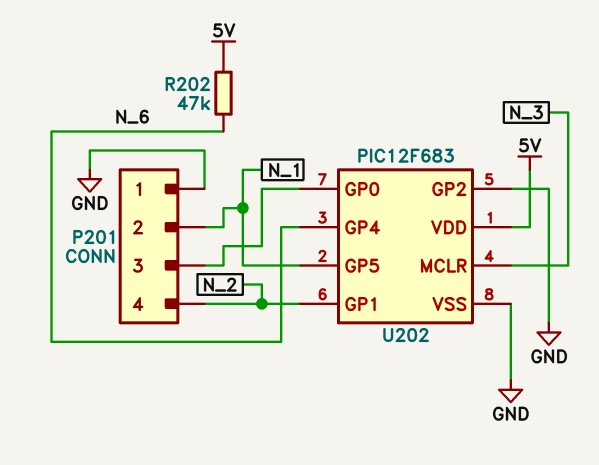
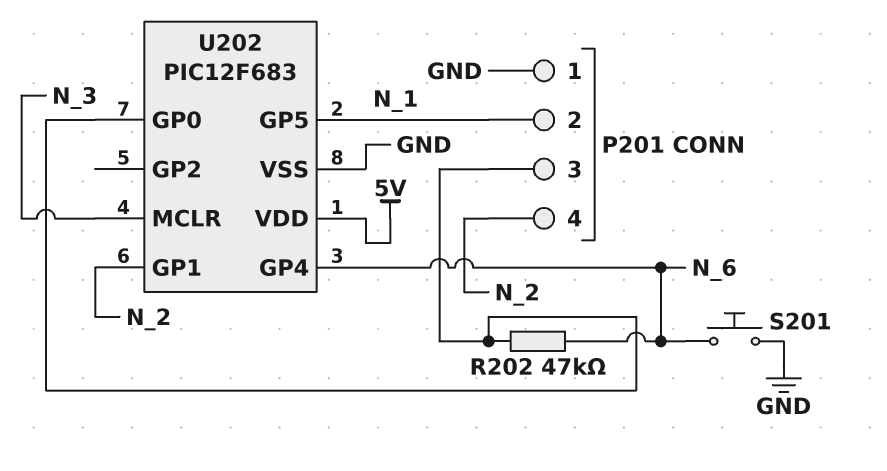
R202: 47k (5V, N_6) -> 47k (N_6, P201/3)
S201: none -> button (GND, N_6)
U202 pin GP2: GND -> none

